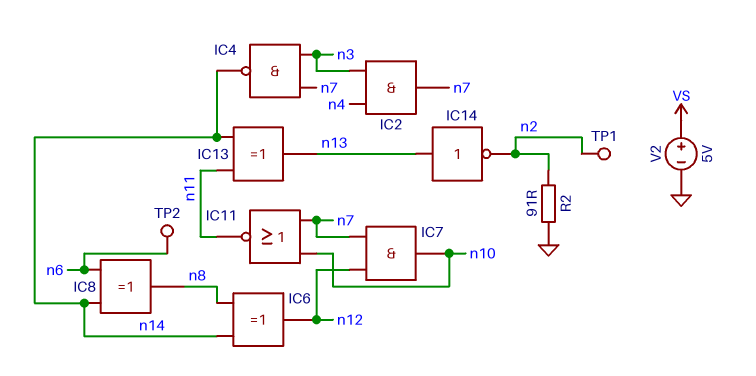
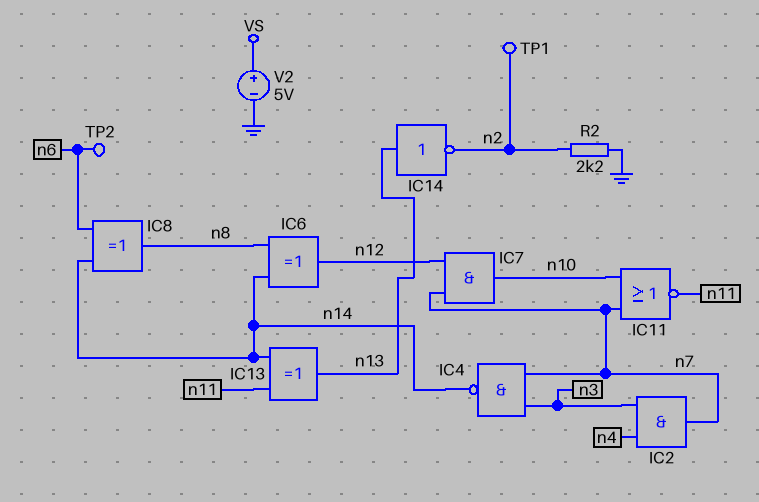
R2: 91 (GND, n2) -> 2.2k (GND, n2)

